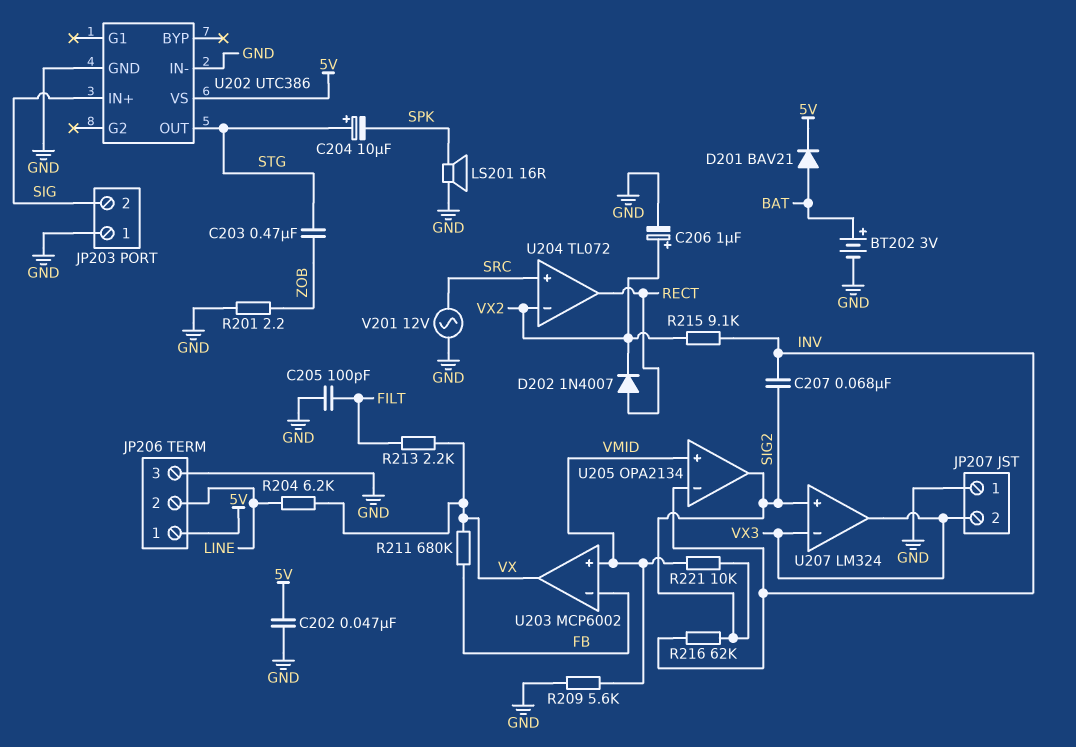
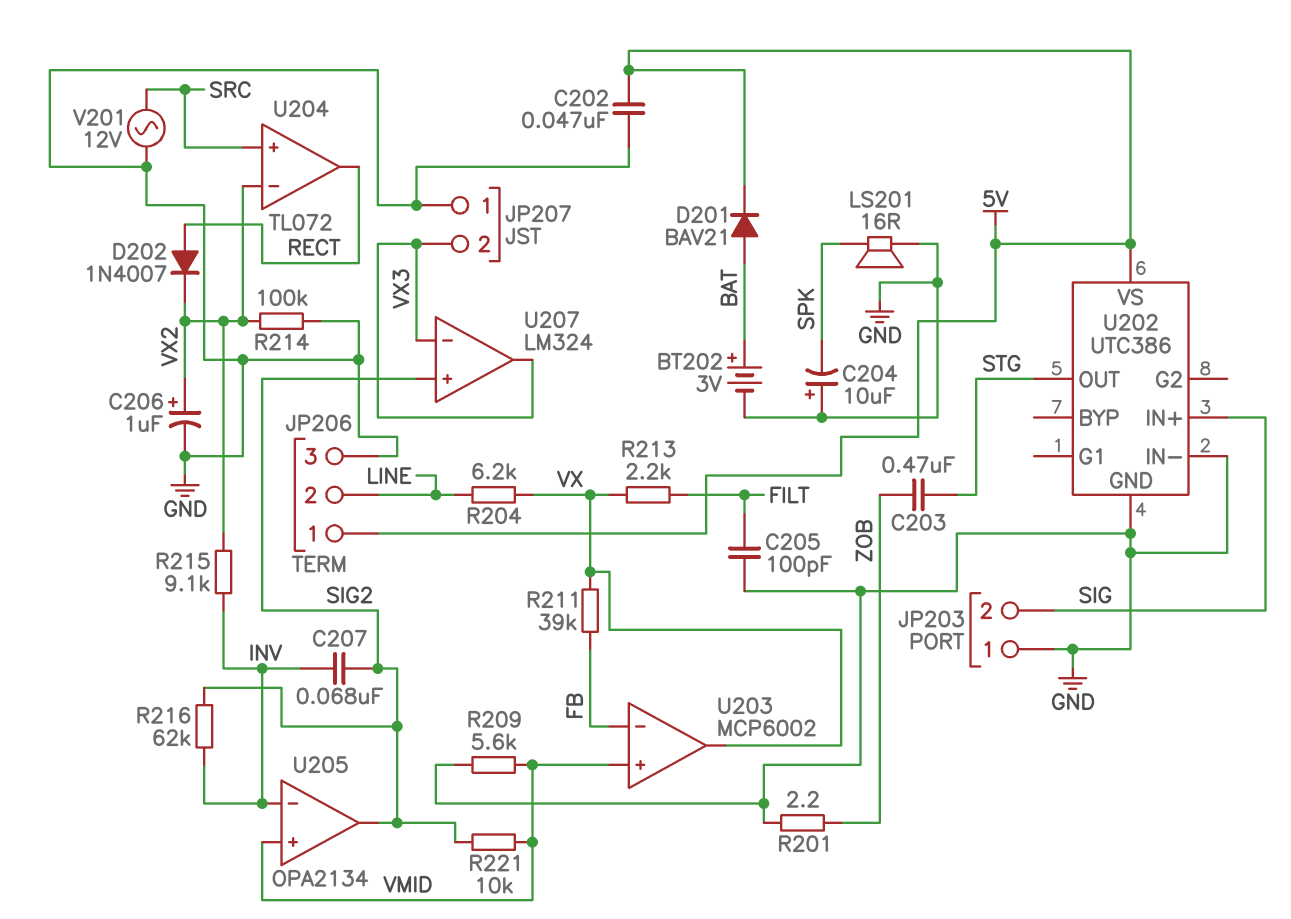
C204: 10uF (plus STG, minus SPK) -> 10uF (plus GND, minus SPK)
R211: 680k (FB, VX) -> 39k (FB, VX)
R214: none -> 100k (GND, VX2)

